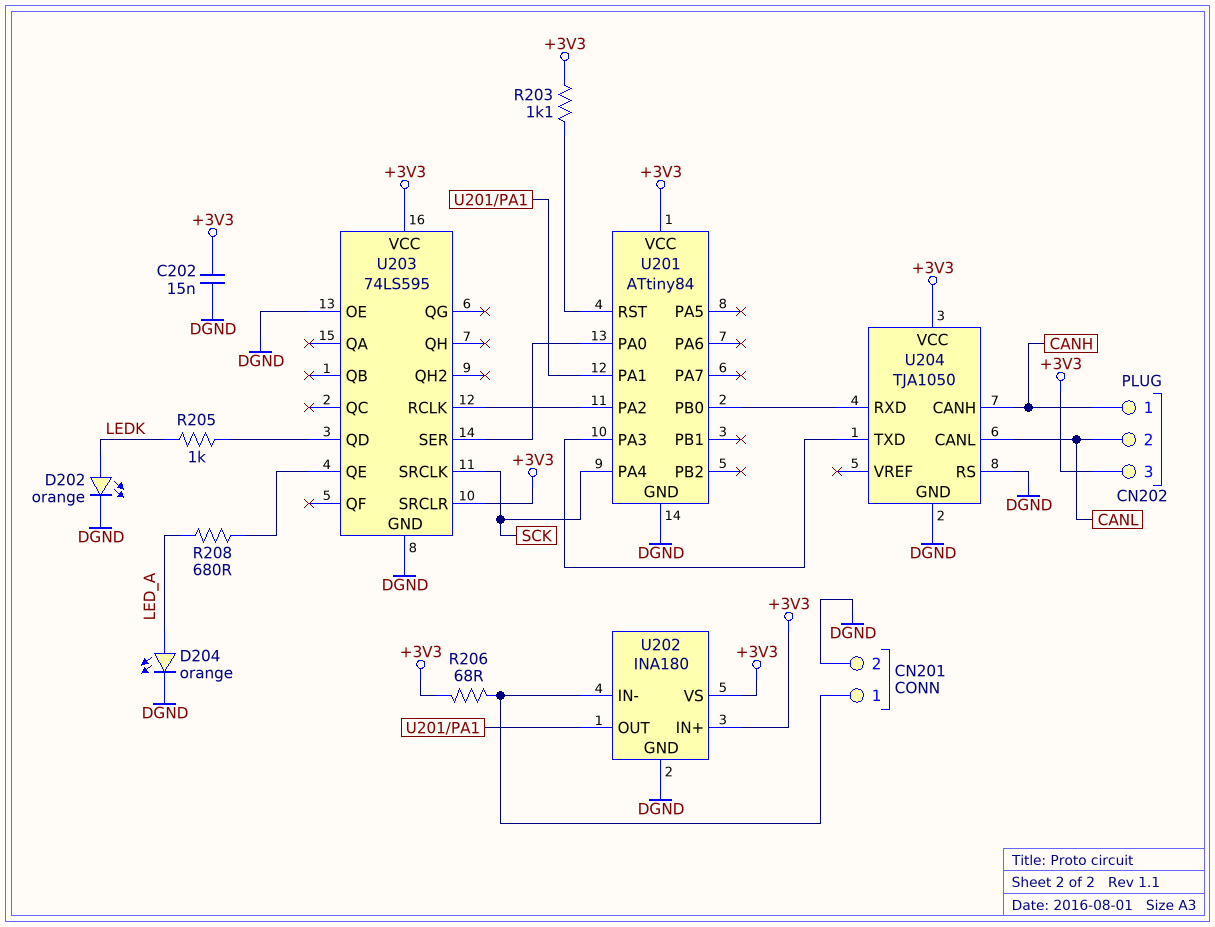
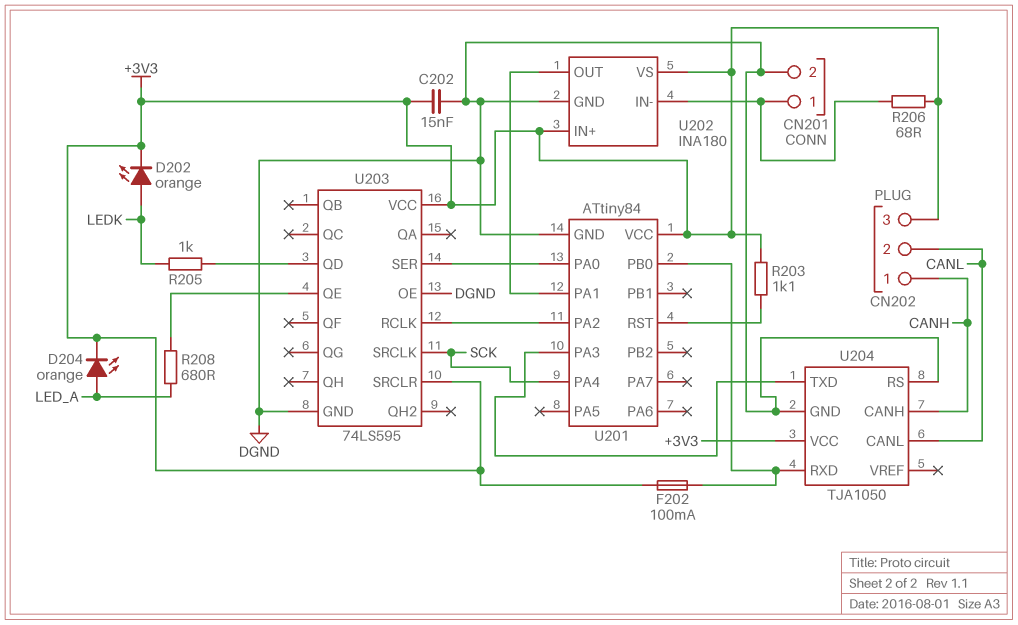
D202: LED orange (A LEDK, K DGND) -> LED orange (A LEDK, K +3V3)
D204: LED orange (A LED_A, K DGND) -> LED orange (A LED_A, K +3V3)
F202: none -> 100mA (+3V3, U201/PB0)

